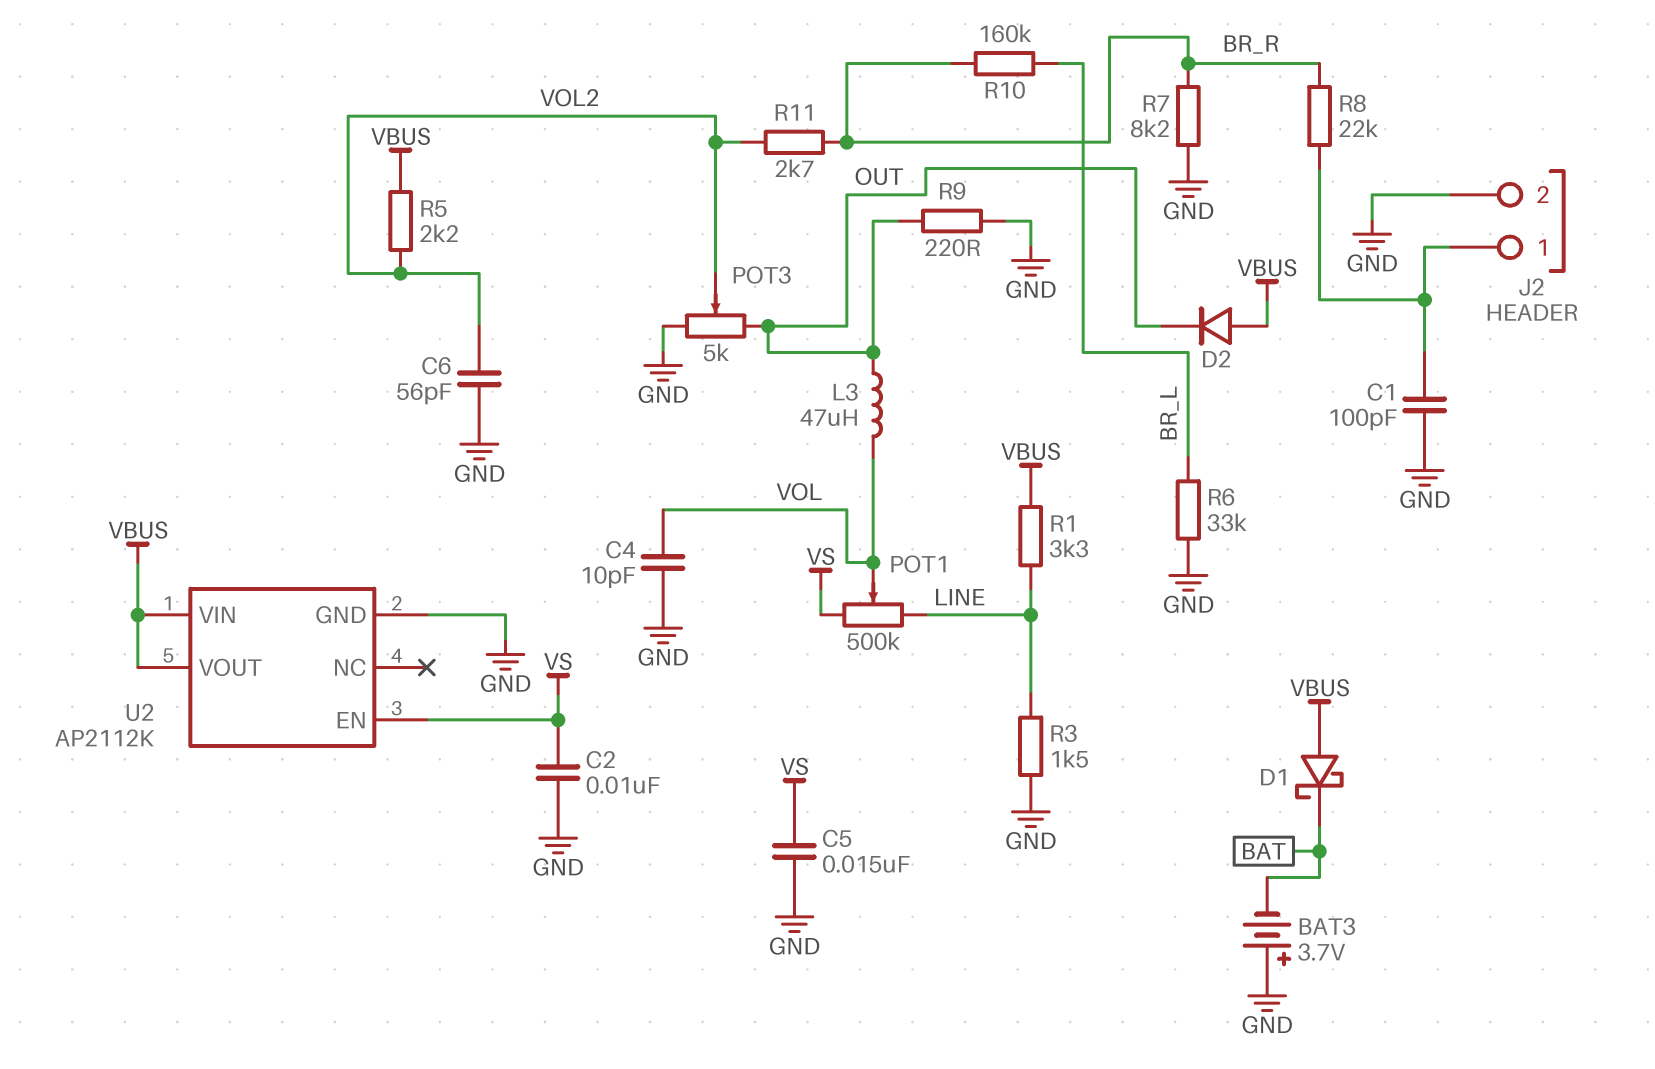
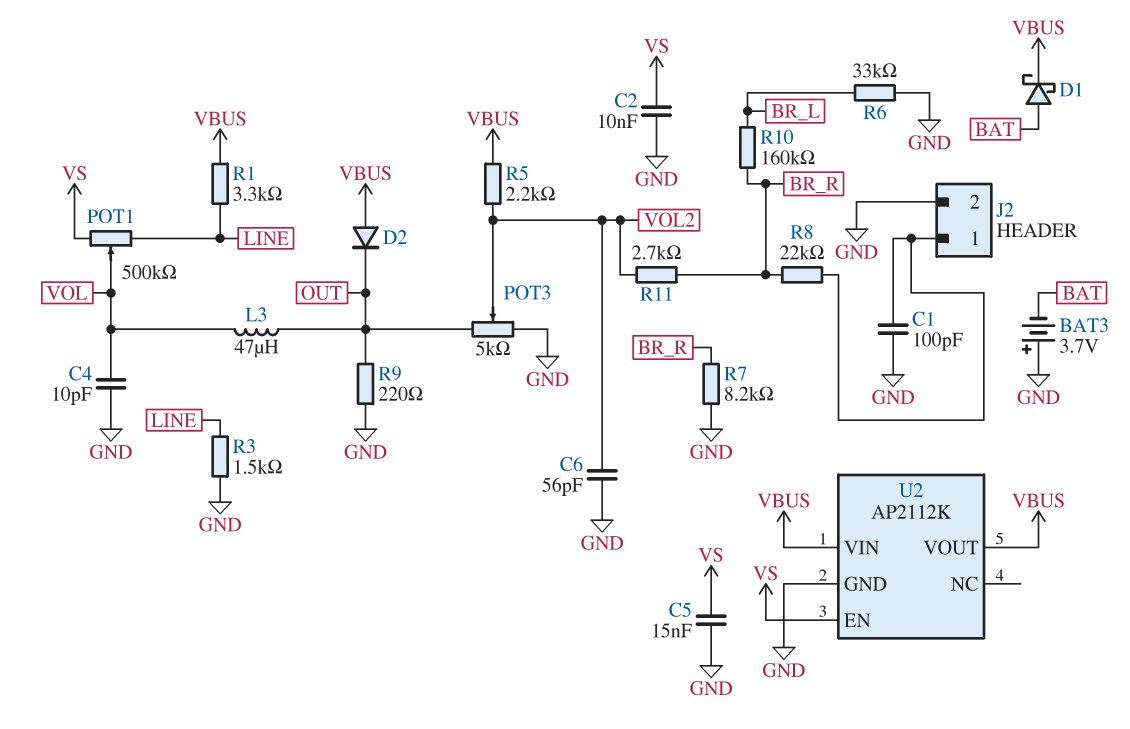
D1: schottky (A VBUS, K BAT) -> schottky (A BAT, K VBUS)

